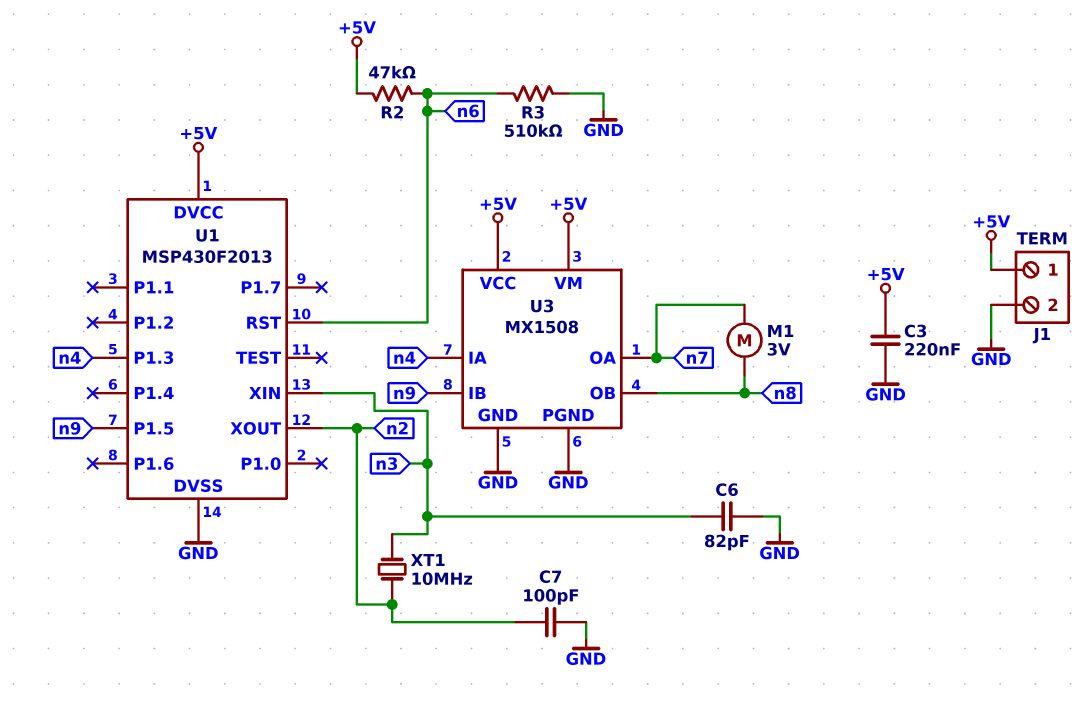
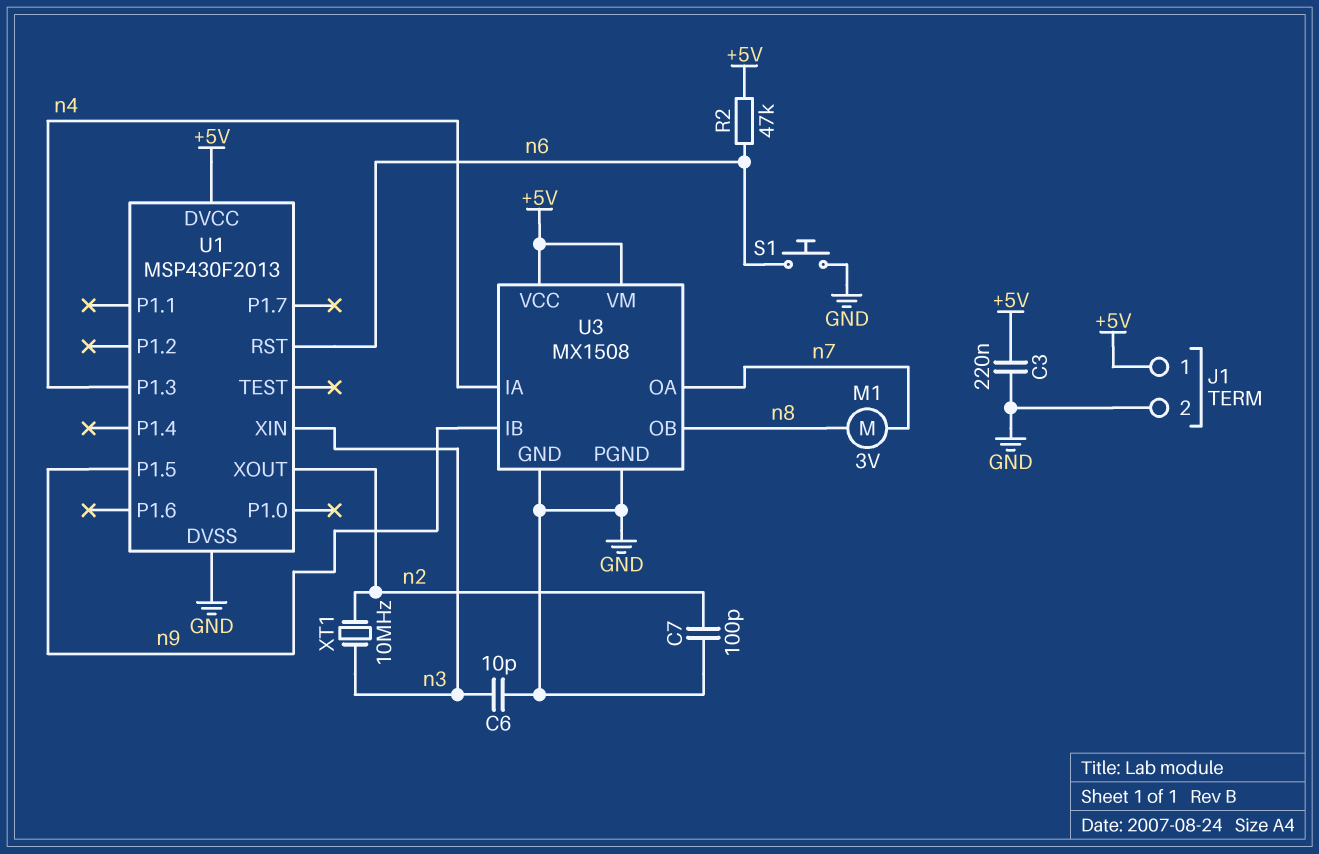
C6: 82pF (GND, n3) -> 10pF (GND, n3)
R3: 510k (GND, n6) -> none
S1: none -> button (GND, n6)

